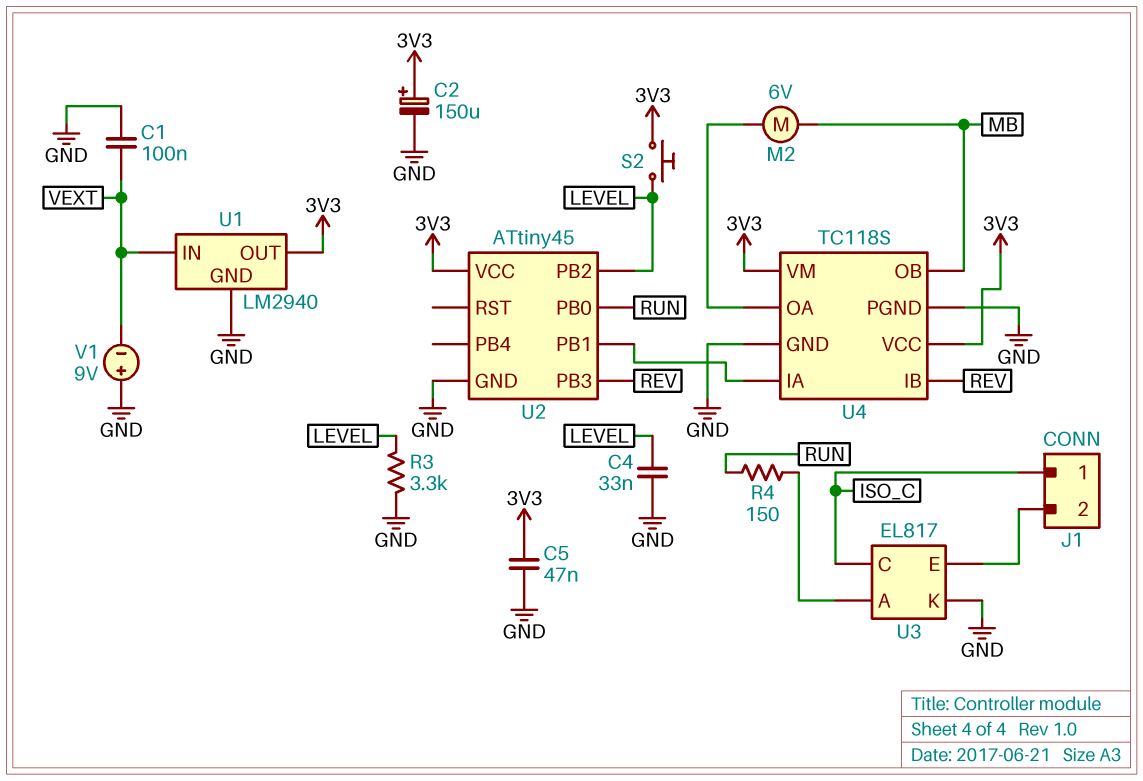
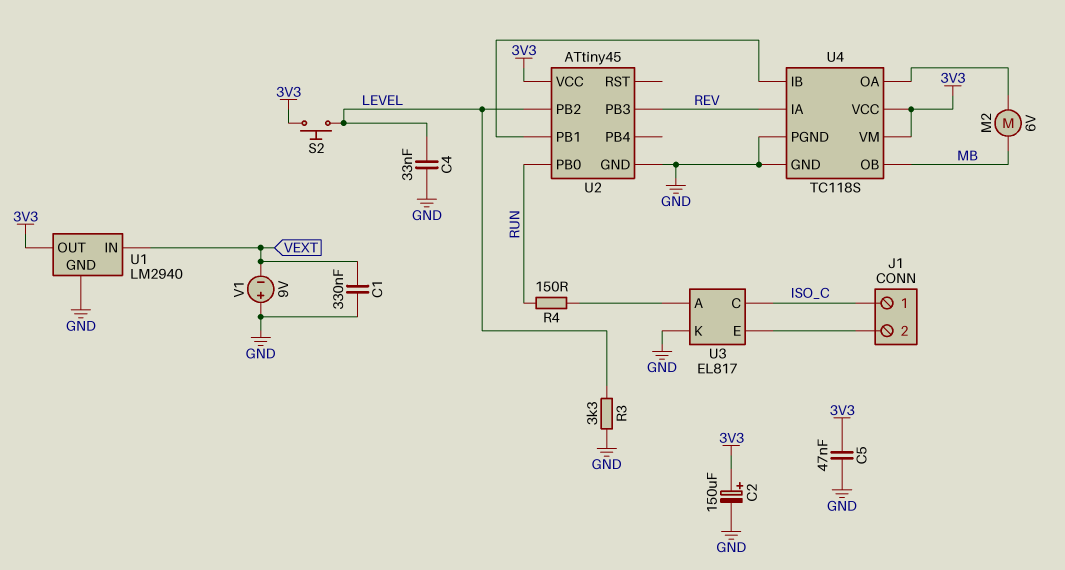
C1: 100nF (GND, VEXT) -> 330nF (GND, VEXT)
U4 pin IA: U2/PB1 -> REV
U4 pin IB: REV -> U2/PB1

